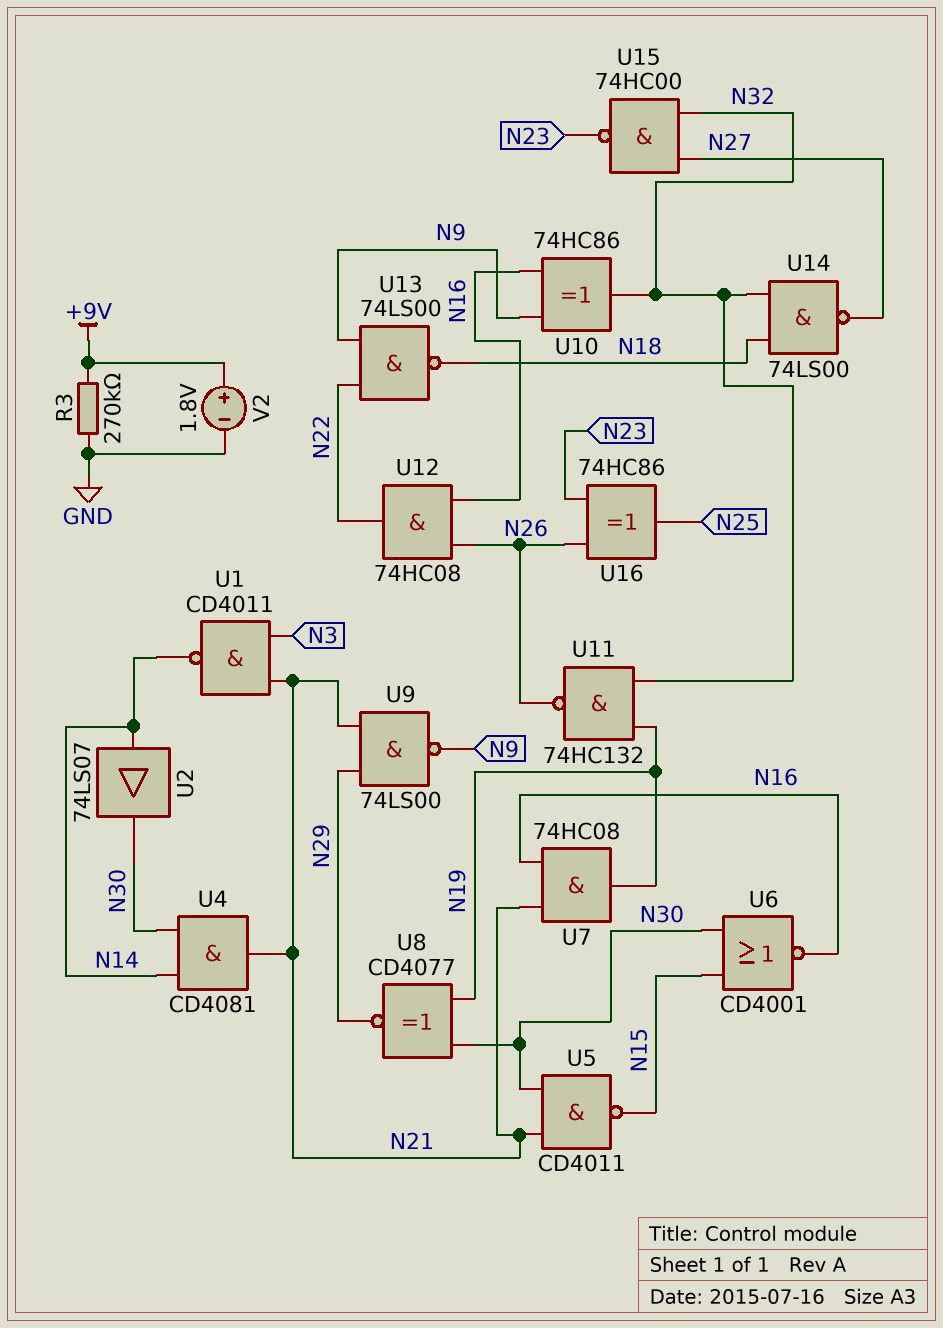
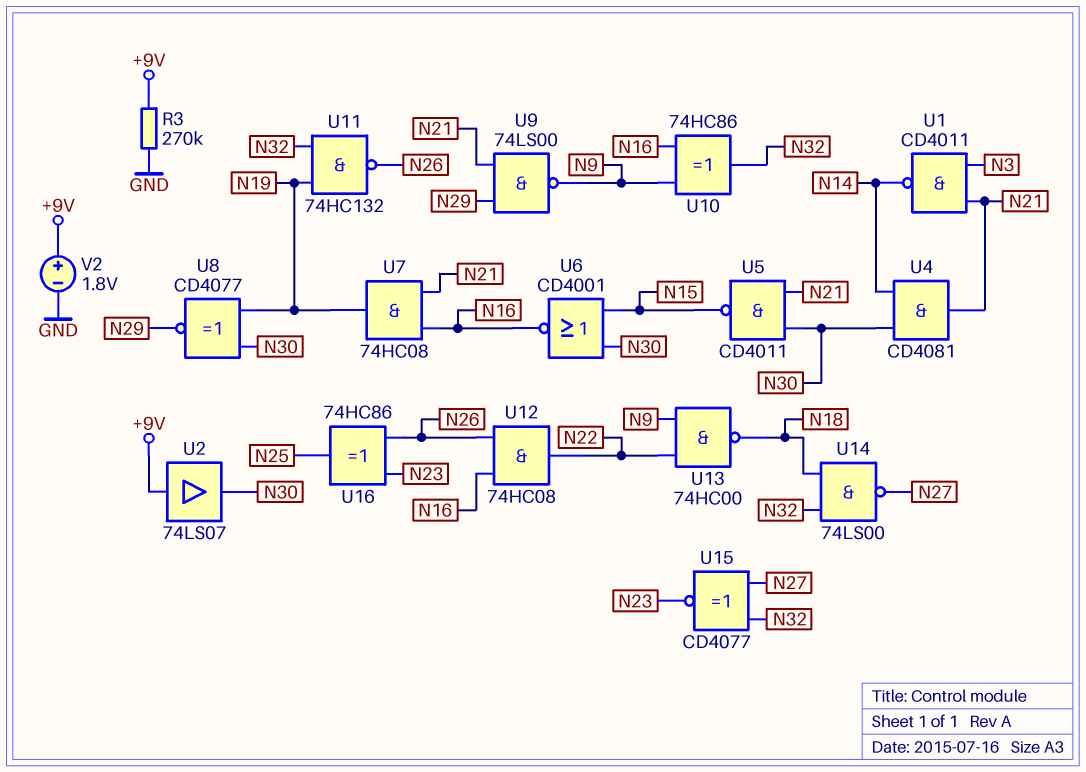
U2: buffer 74LS07 (in N14, out N30) -> buffer 74LS07 (in +9V, out N30)
U13: NAND 74LS00 (in N9, in N22, out N18) -> NAND 74HC00 (in N9, in N22, out N18)
U15: NAND 74HC00 (in N27, in N32, out N23) -> XNOR CD4077 (in N27, in N32, out N23)

